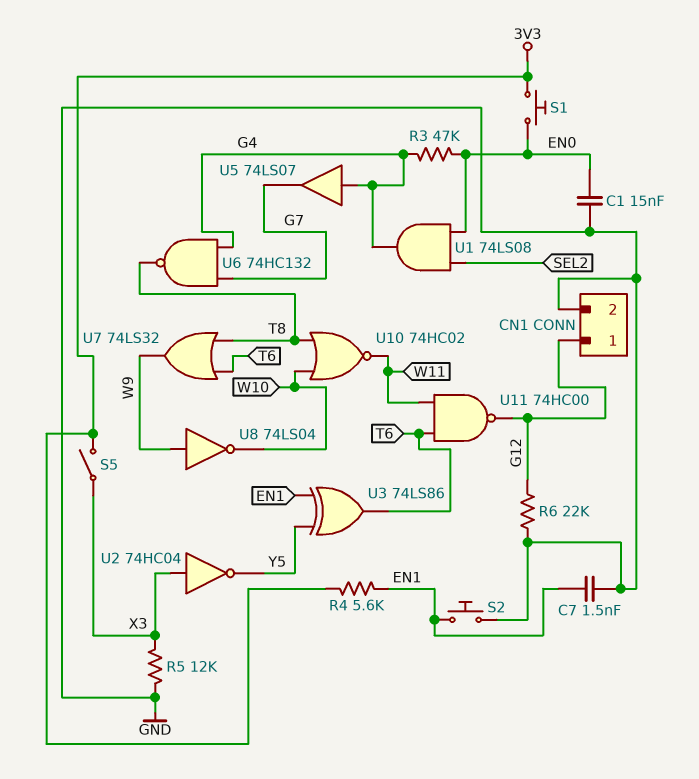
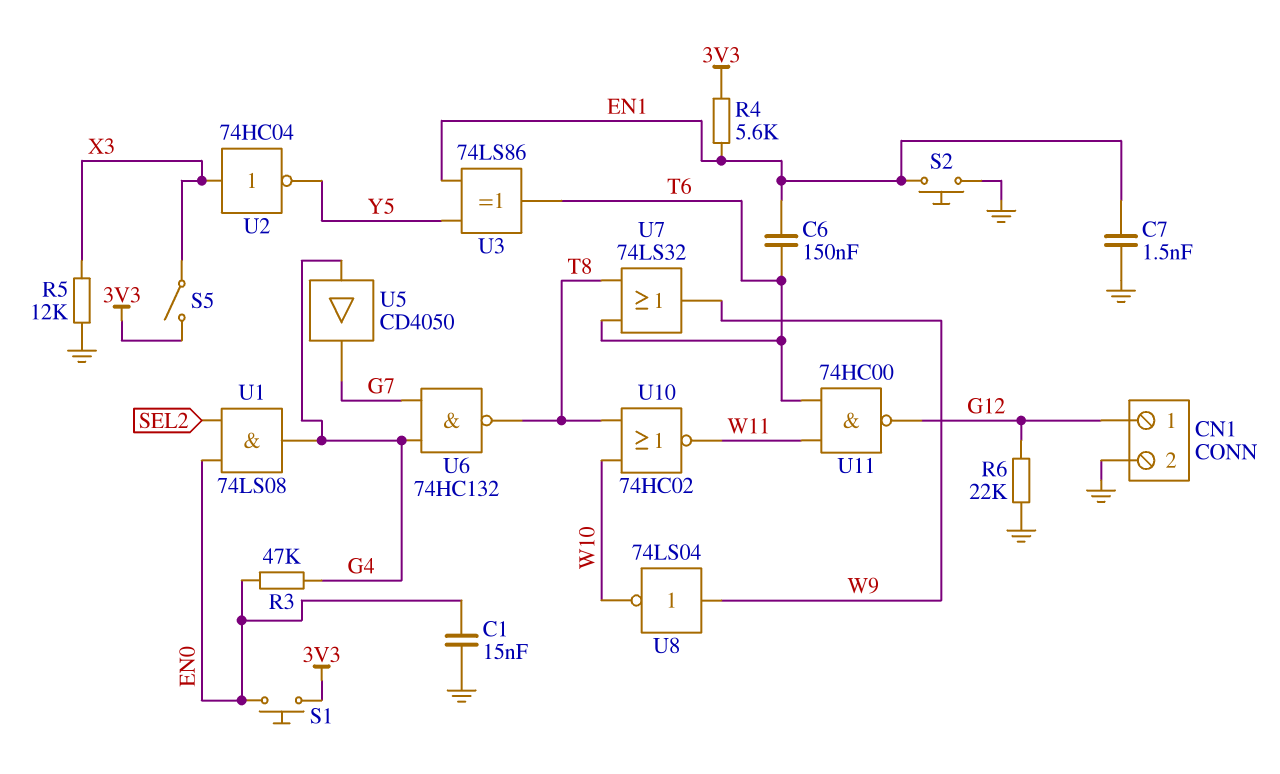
C6: none -> 150nF (EN1, T6)
U5: buffer 74LS07 (in G4, out G7) -> buffer CD4050 (in G4, out G7)

